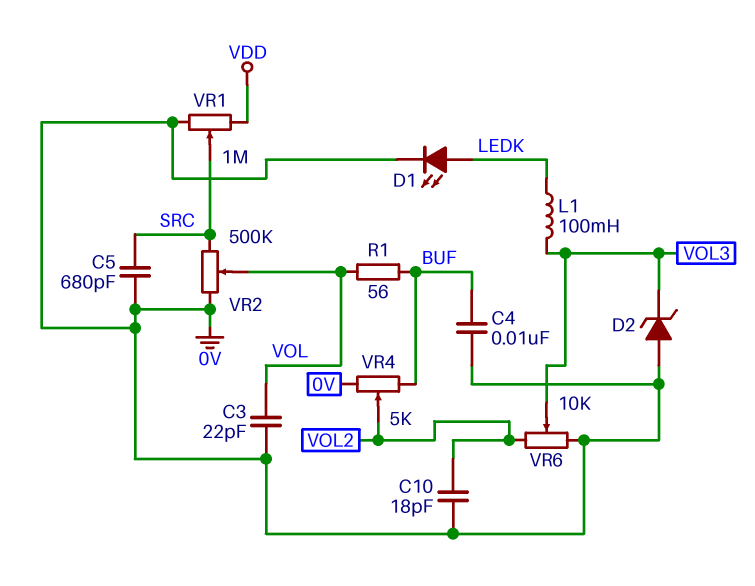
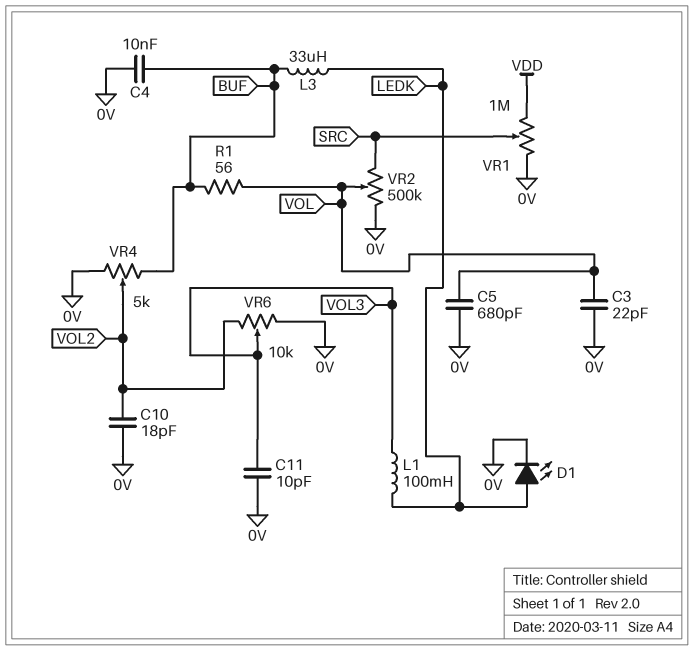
C5: 680pF (0V, SRC) -> 680pF (0V, VOL)
C11: none -> 10pF (0V, VOL3)
D2: zener (A 0V, K VOL3) -> none
L3: none -> 33uH (BUF, LEDK)

